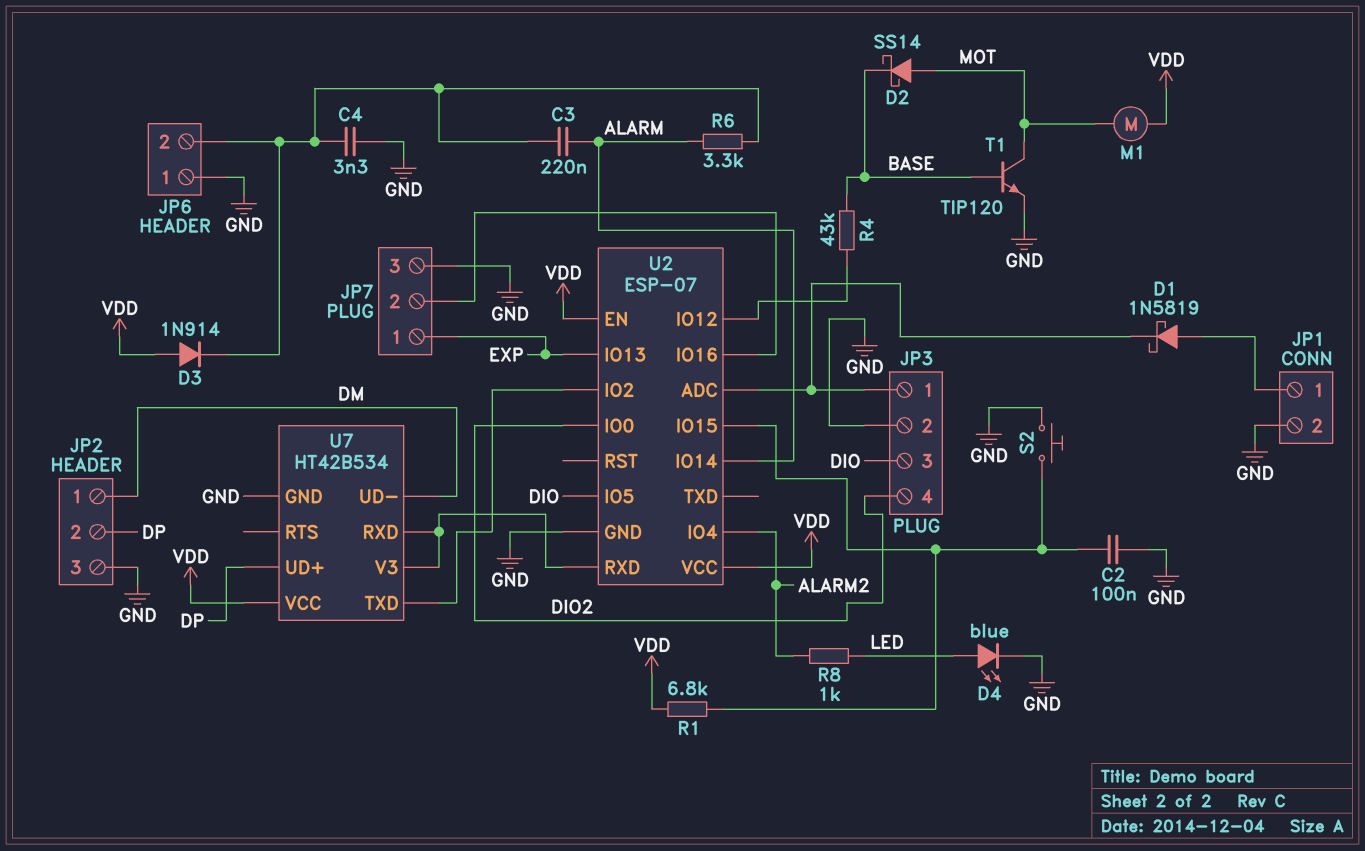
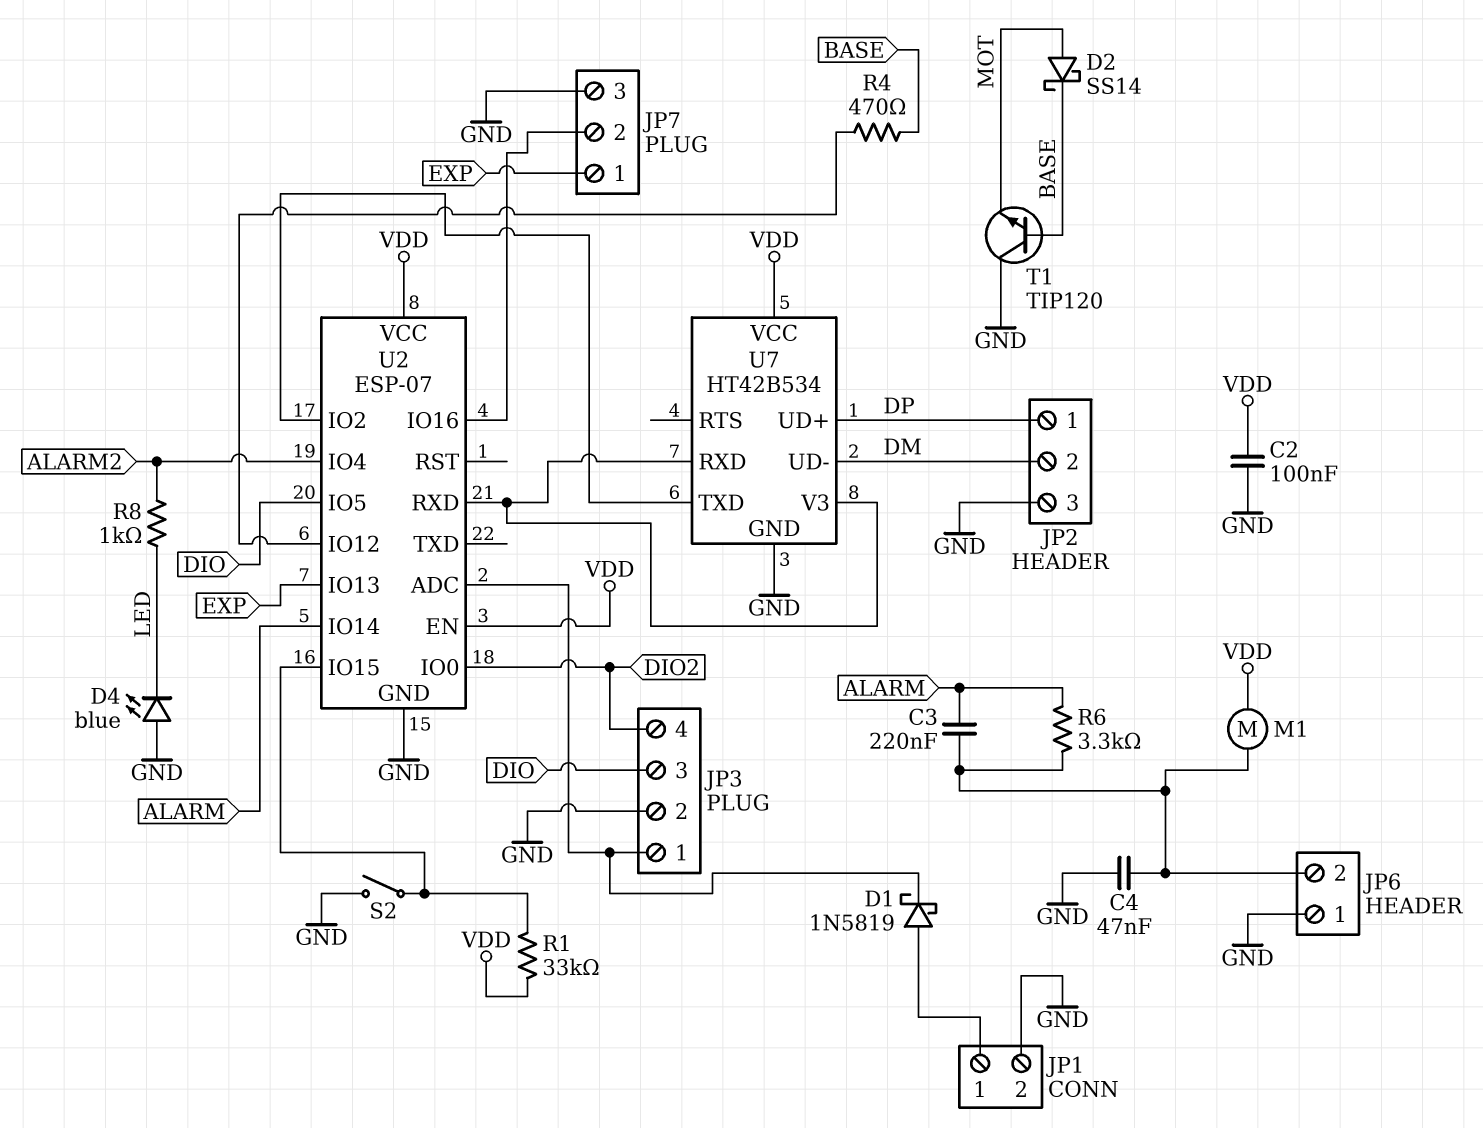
C2: 100nF (GND, U2/IO15) -> 100nF (GND, VDD)
C4: 3.3nF (GND, JP6/2) -> 47nF (GND, JP6/2)
D3: diode 1N914 (A VDD, K JP6/2) -> none
D4: LED blue (A LED, K GND) -> LED blue (A GND, K LED)
JP2 pin 1: DM -> DP
JP2 pin 2: DP -> DM
M1: motor (MOT, VDD) -> motor (JP6/2, VDD)
R1: 6.8k (U2/IO15, VDD) -> 33k (U2/IO15, VDD)
R4: 43k (BASE, U2/IO12) -> 470 (BASE, U2/IO12)
S2: button (GND, U2/IO15) -> switch (GND, U2/IO15)
T1: NPN TIP120 (B BASE, C MOT, E GND) -> NPN TIP120 (B BASE, C GND, E MOT)

